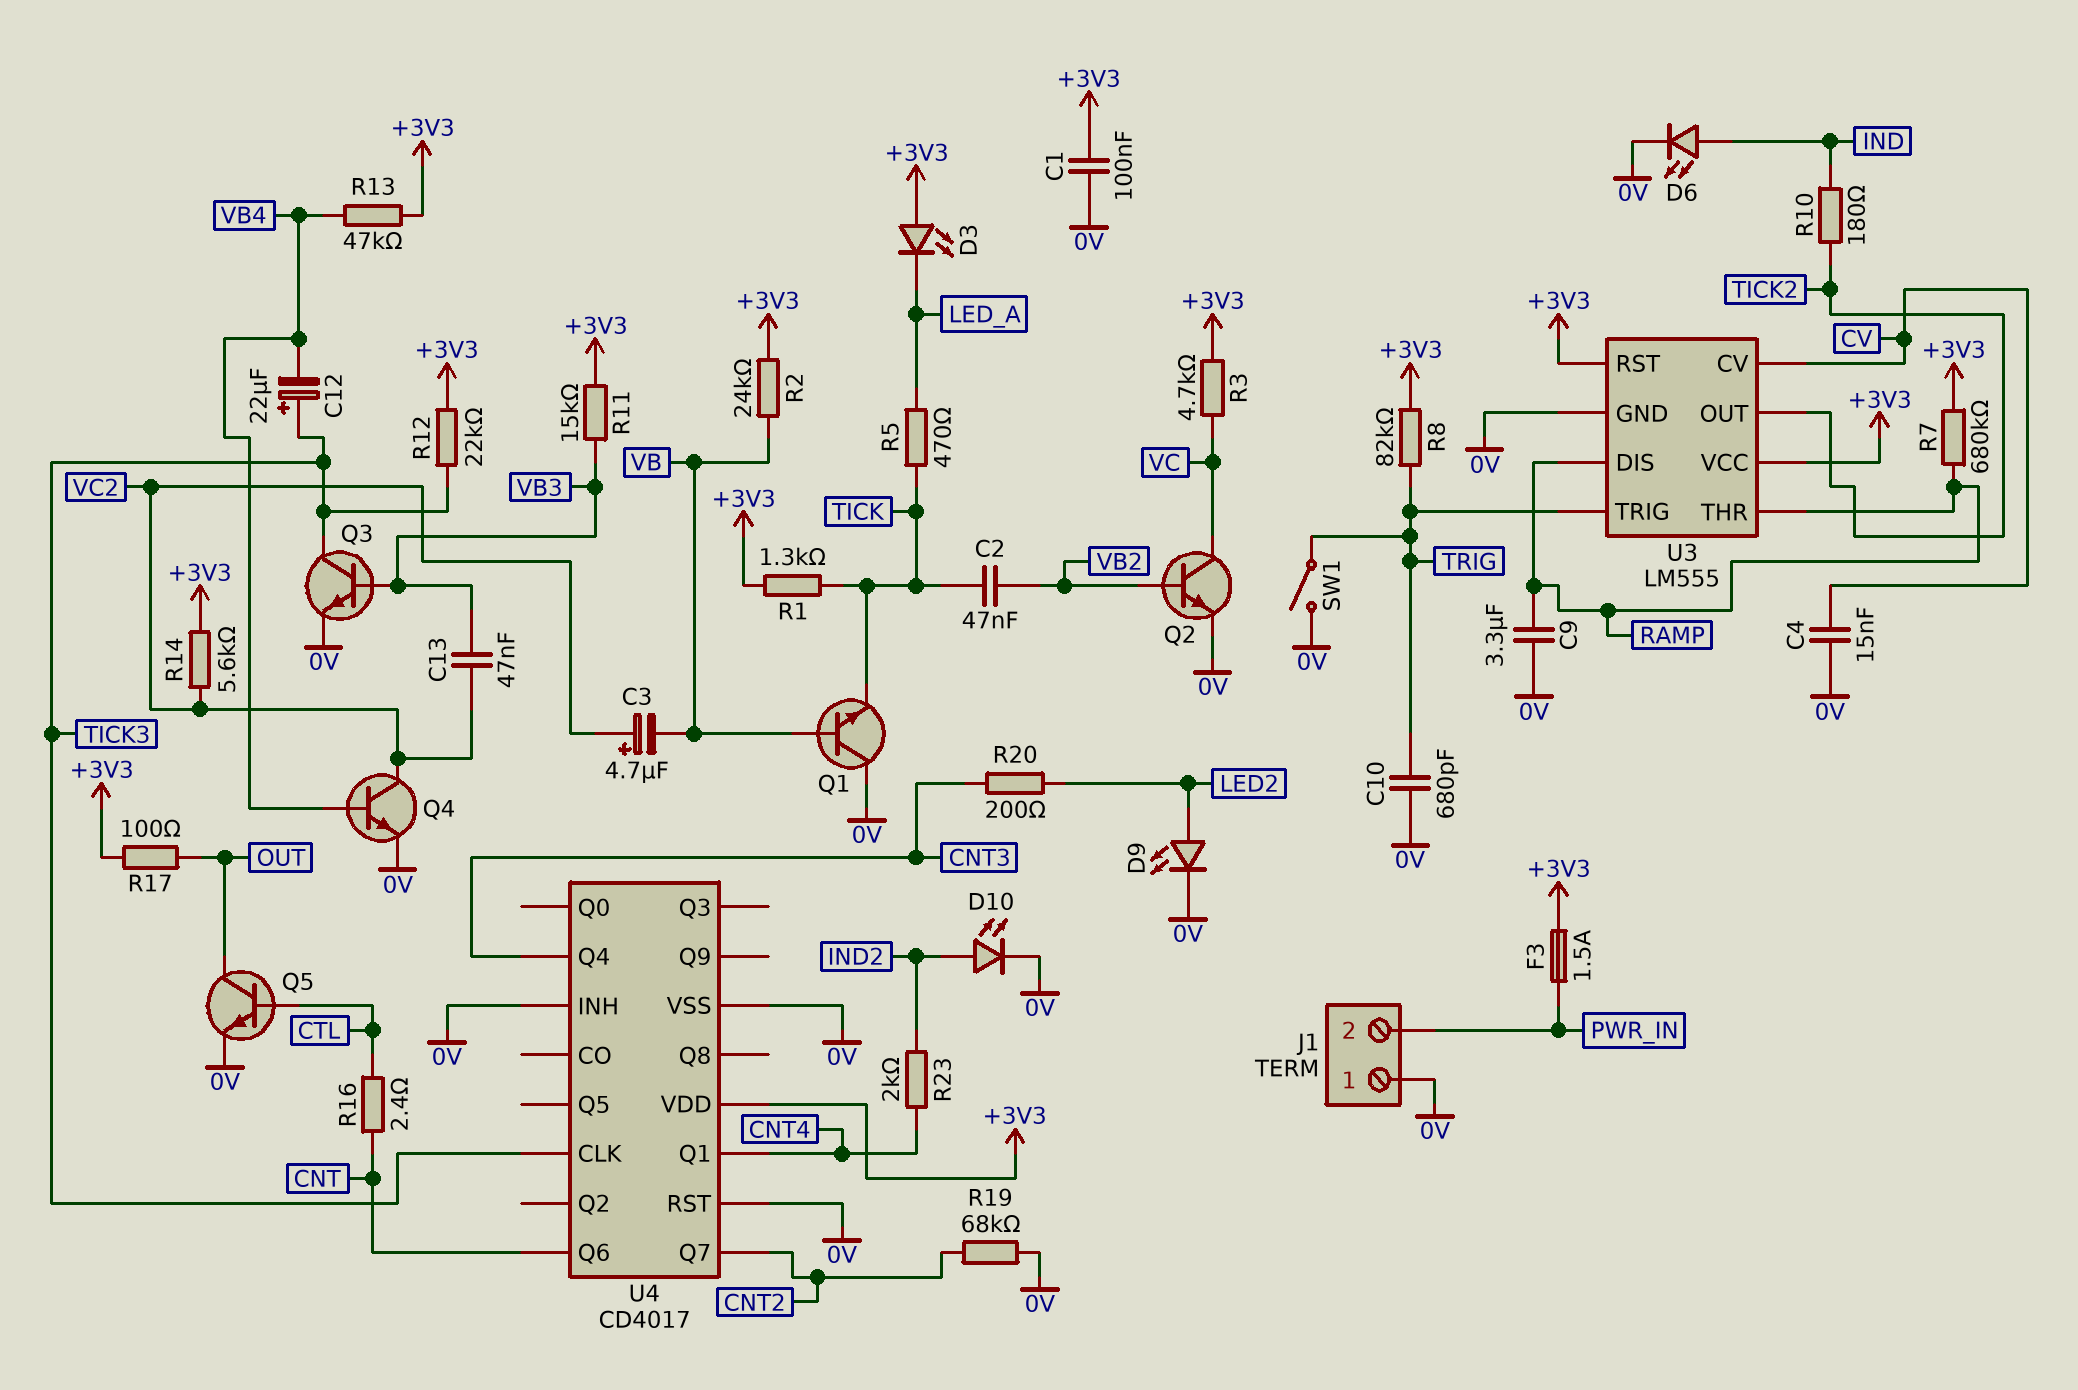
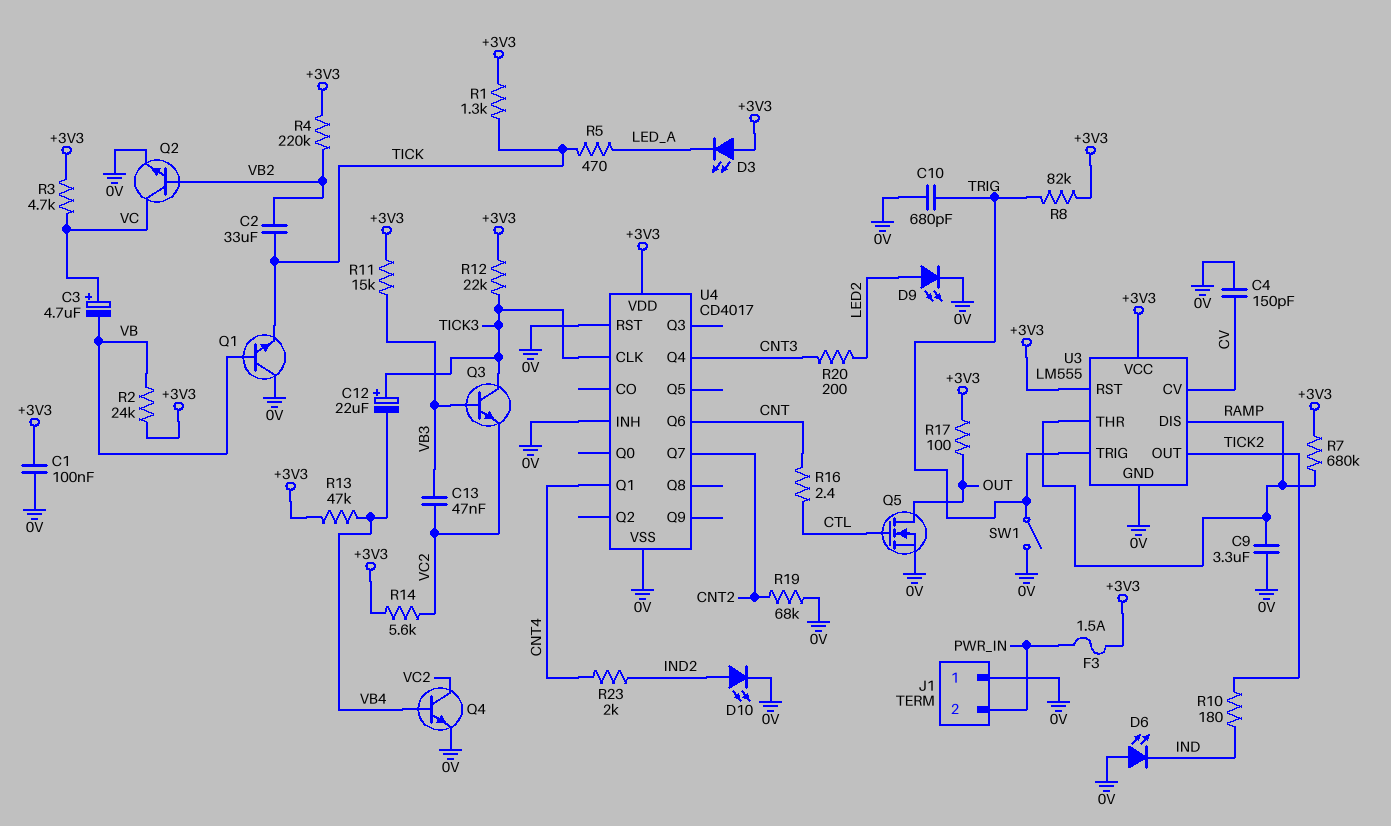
C2: 47nF (TICK, VB2) -> 33uF (TICK, VB2)
C3: 4.7uF (plus VC2, minus VB) -> 4.7uF (plus VC, minus VB)
C4: 15nF (0V, CV) -> 150pF (0V, CV)
D6: LED (A IND, K 0V) -> LED (A 0V, K IND)
Q3: NPN (B VB3, C TICK3, E 0V) -> NPN (B VB3, C TICK3, E VC2)
Q5: NPN (B CTL, C OUT, E 0V) -> NMOS (G CTL, D OUT, S 0V)
R4: none -> 220k (+3V3, VB2)

